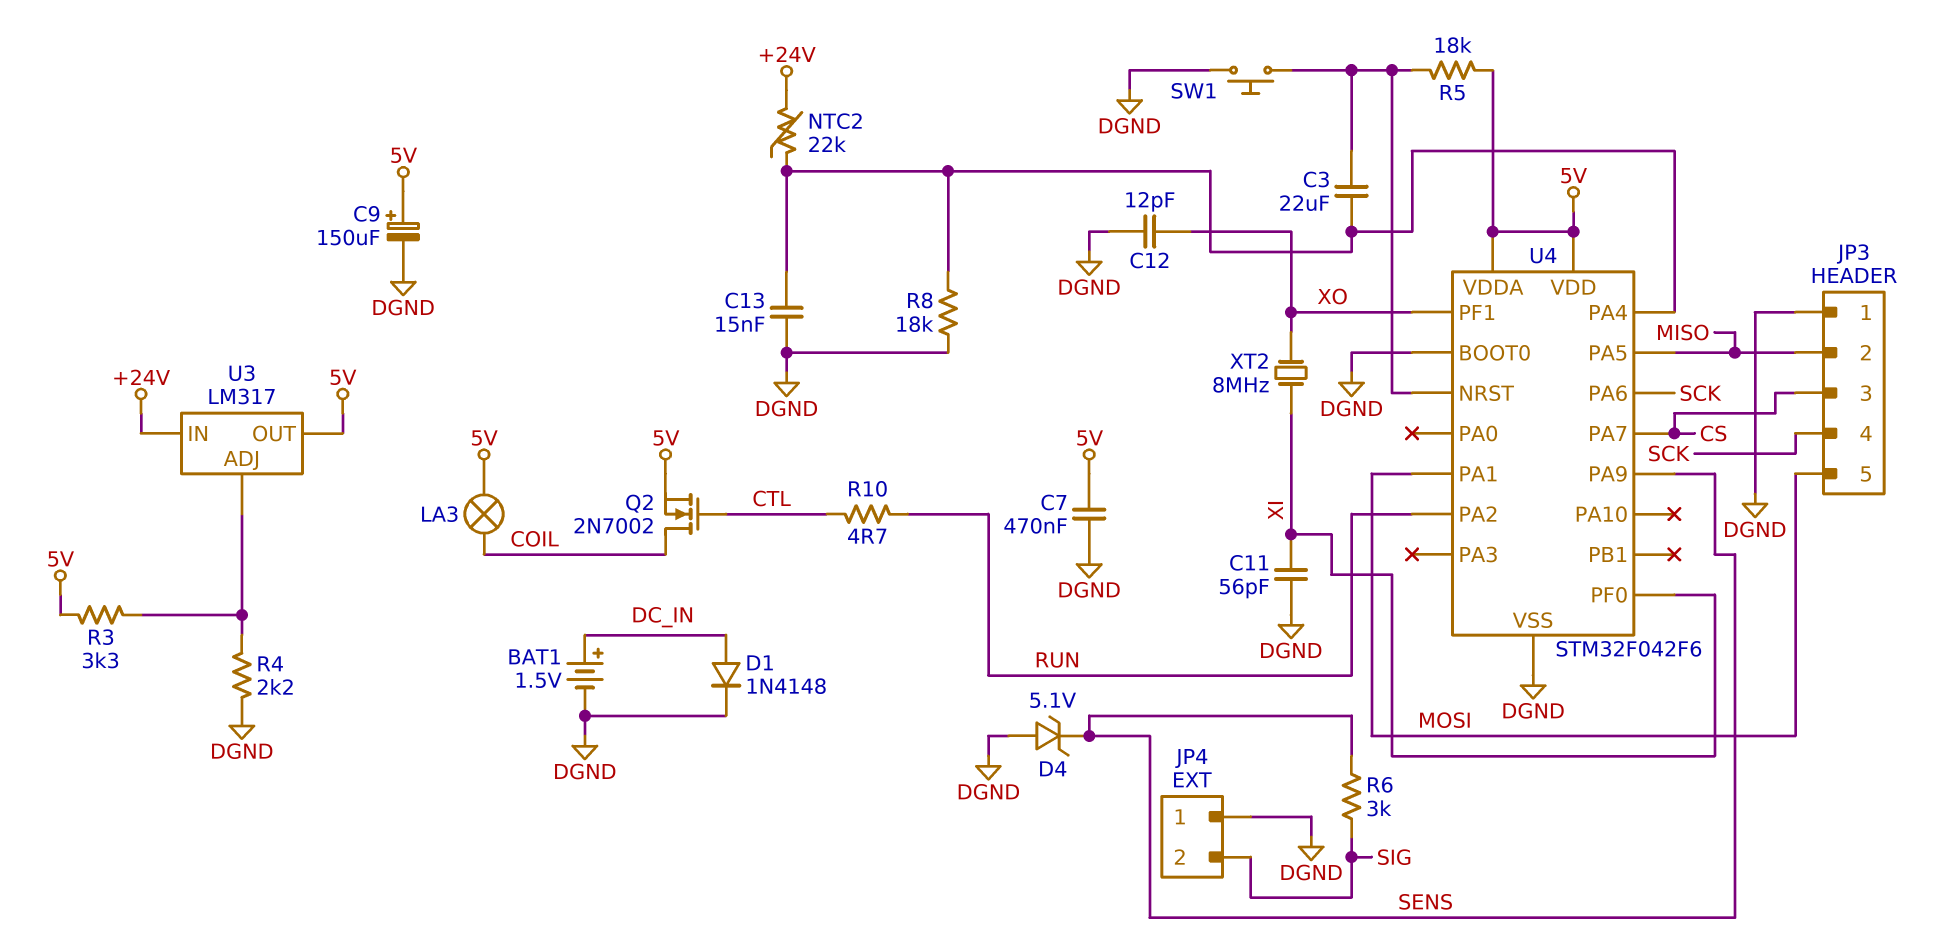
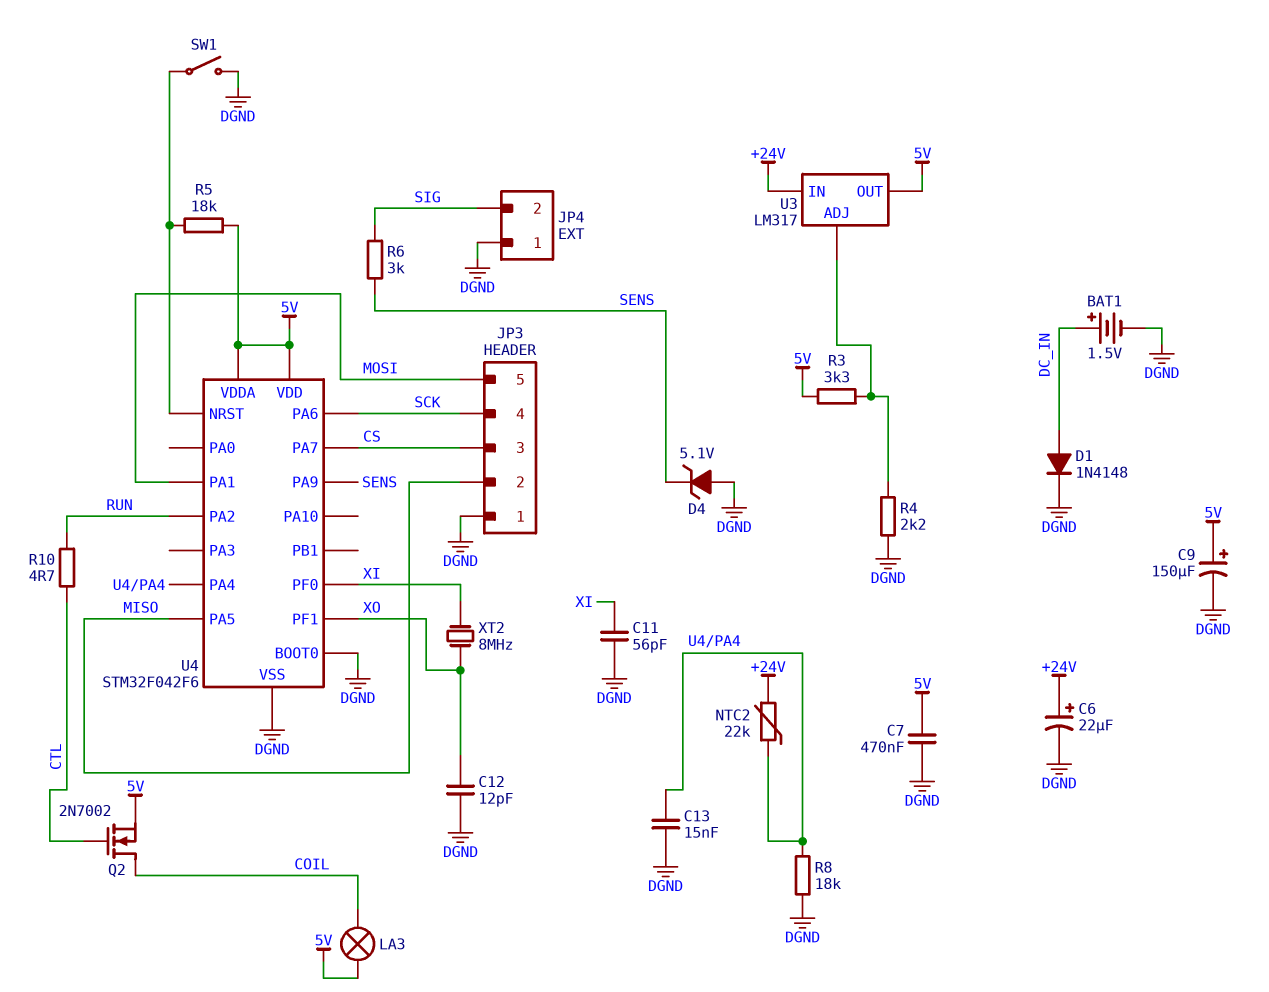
C3: 22uF (U4/NRST, U4/PA4) -> none
C6: none -> 22uF (plus +24V, minus DGND)
SW1: button (DGND, U4/NRST) -> switch (DGND, U4/NRST)

